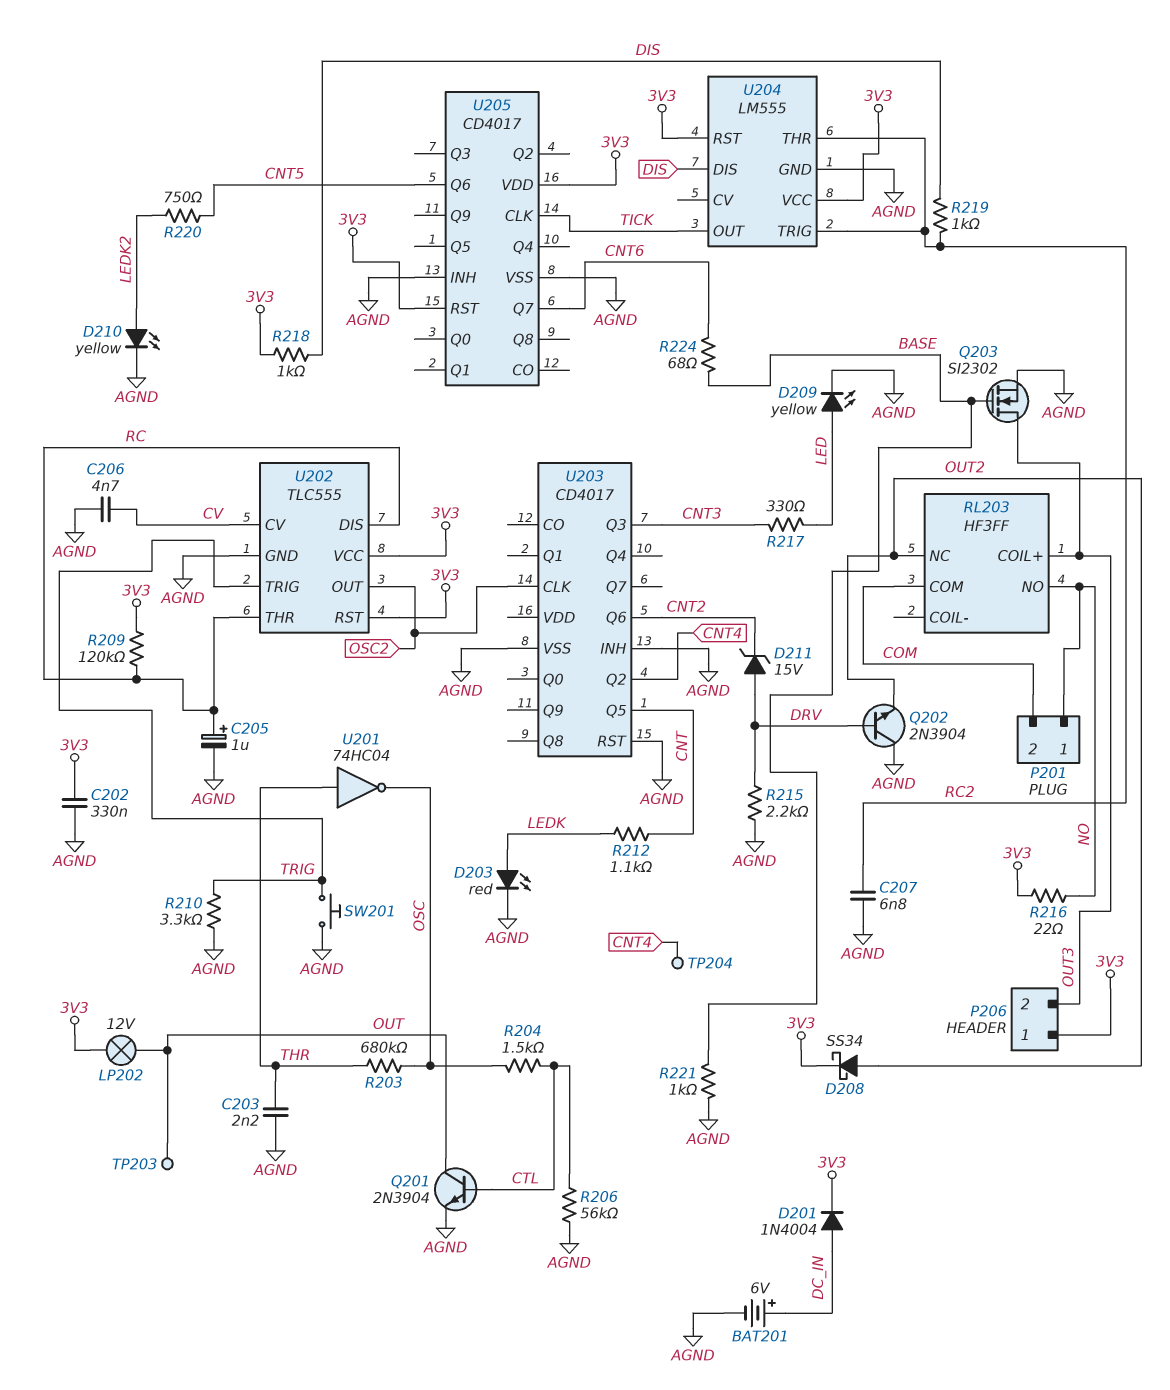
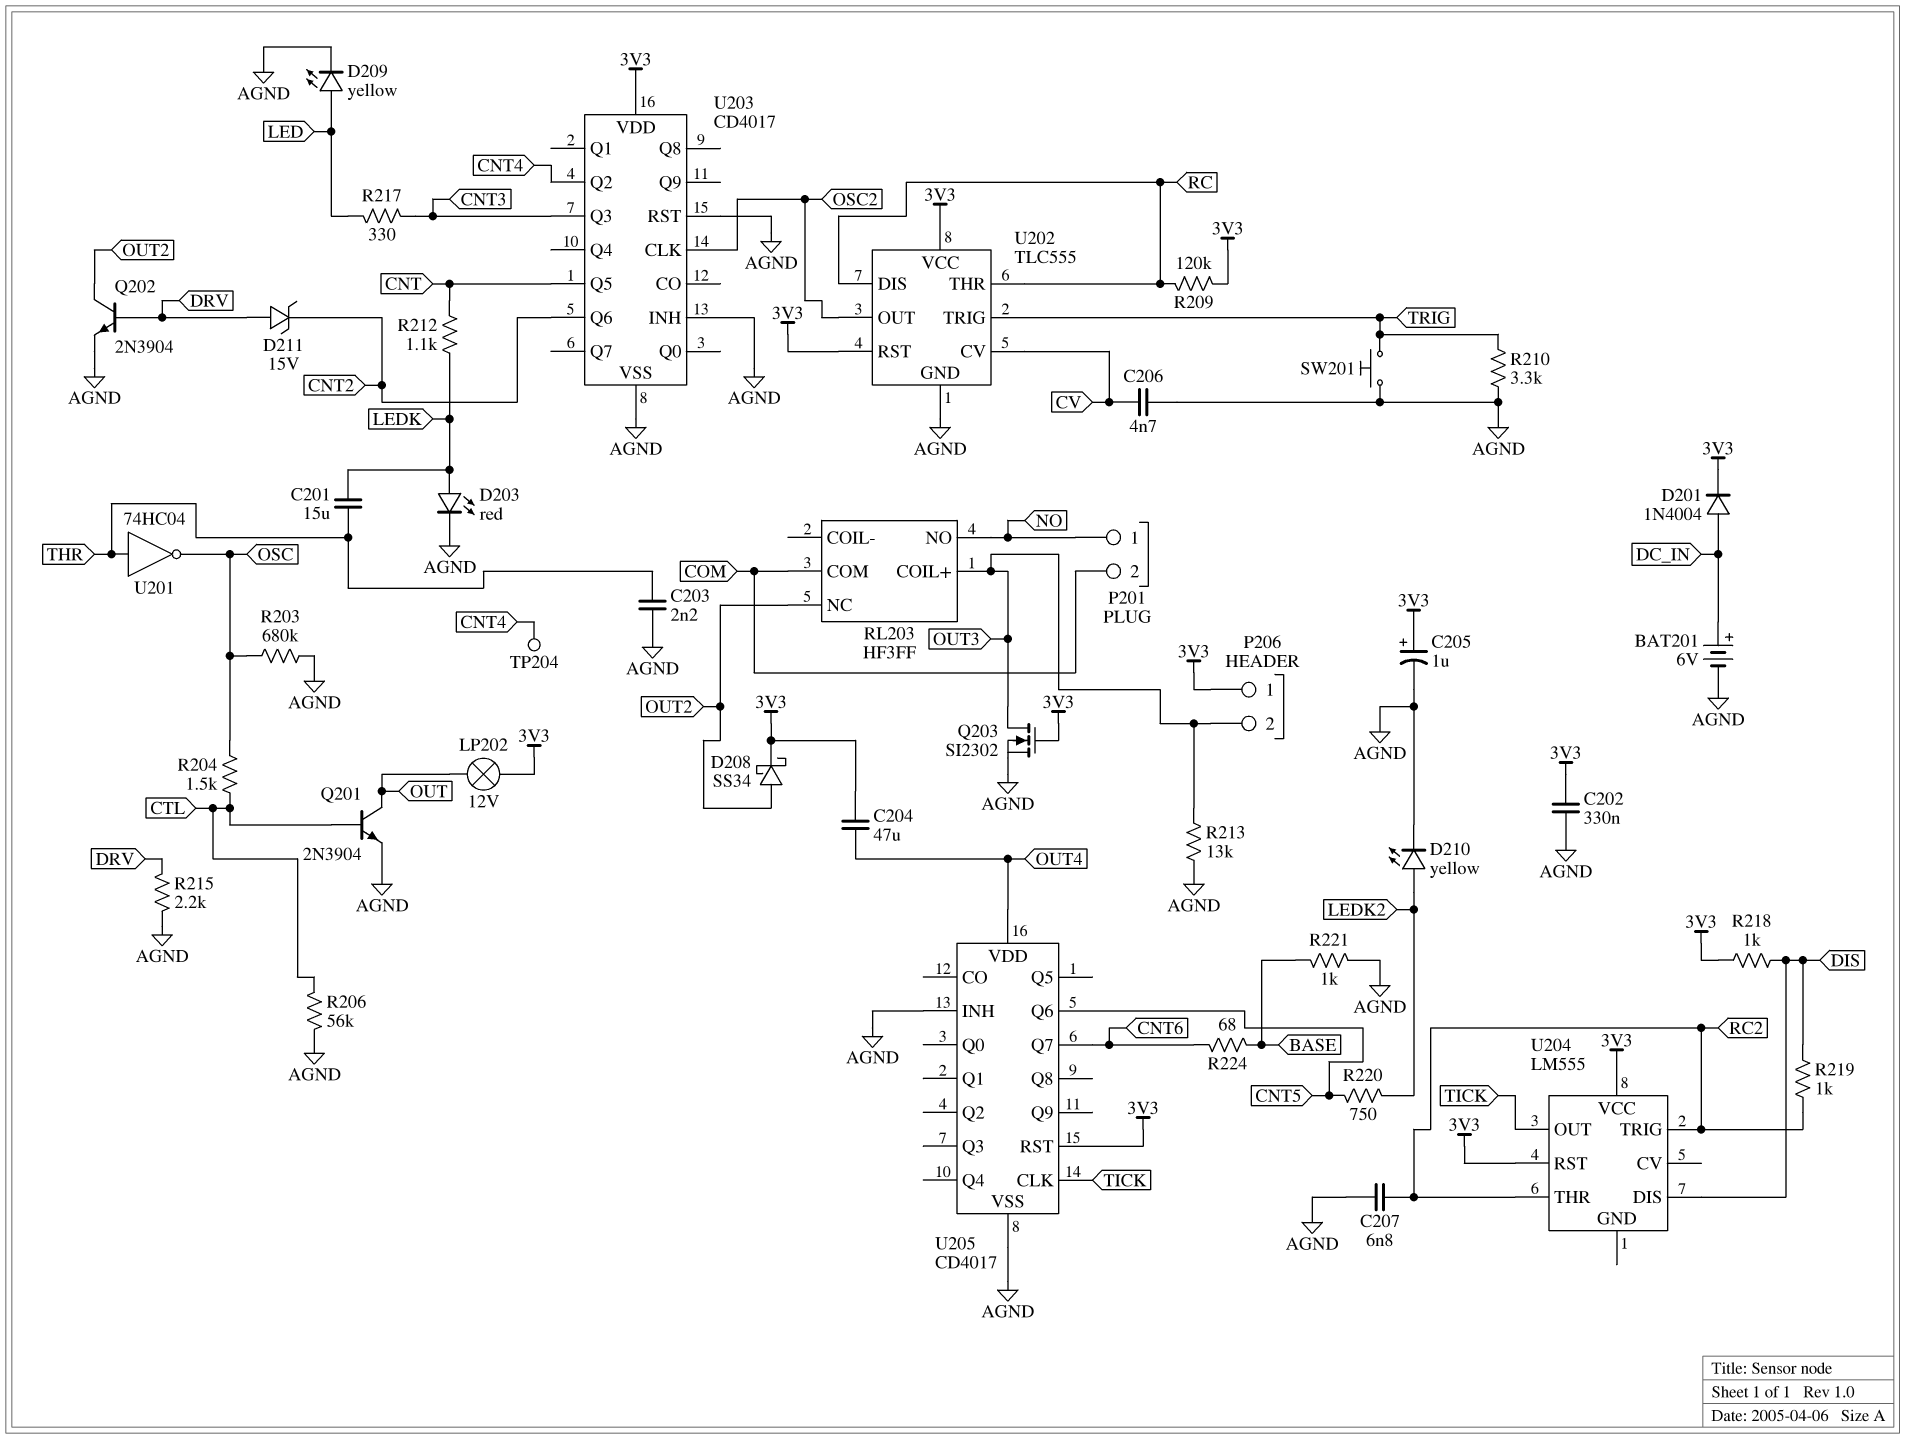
C201: none -> 15uF (LEDK, THR)
C204: none -> 47uF (3V3, OUT4)
C205: 1uF (plus RC, minus AGND) -> 1uF (plus 3V3, minus AGND)
Q202: NPN 2N3904 (B DRV, C AGND, E OUT2) -> NPN 2N3904 (B DRV, C OUT2, E AGND)
Q203: NMOS SI2302 (G BASE, D OUT3, S AGND) -> NMOS SI2302 (G 3V3, D OUT3, S AGND)
R203: 680k (OSC, THR) -> 680k (AGND, OSC)
R213: none -> 13k (AGND, OUT3)
R216: 22 (3V3, NO) -> none
TP203: test point (OUT) -> none
U203 pin VDD: none -> 3V3
U204 pin GND: AGND -> none
U205 pin VDD: 3V3 -> OUT4

